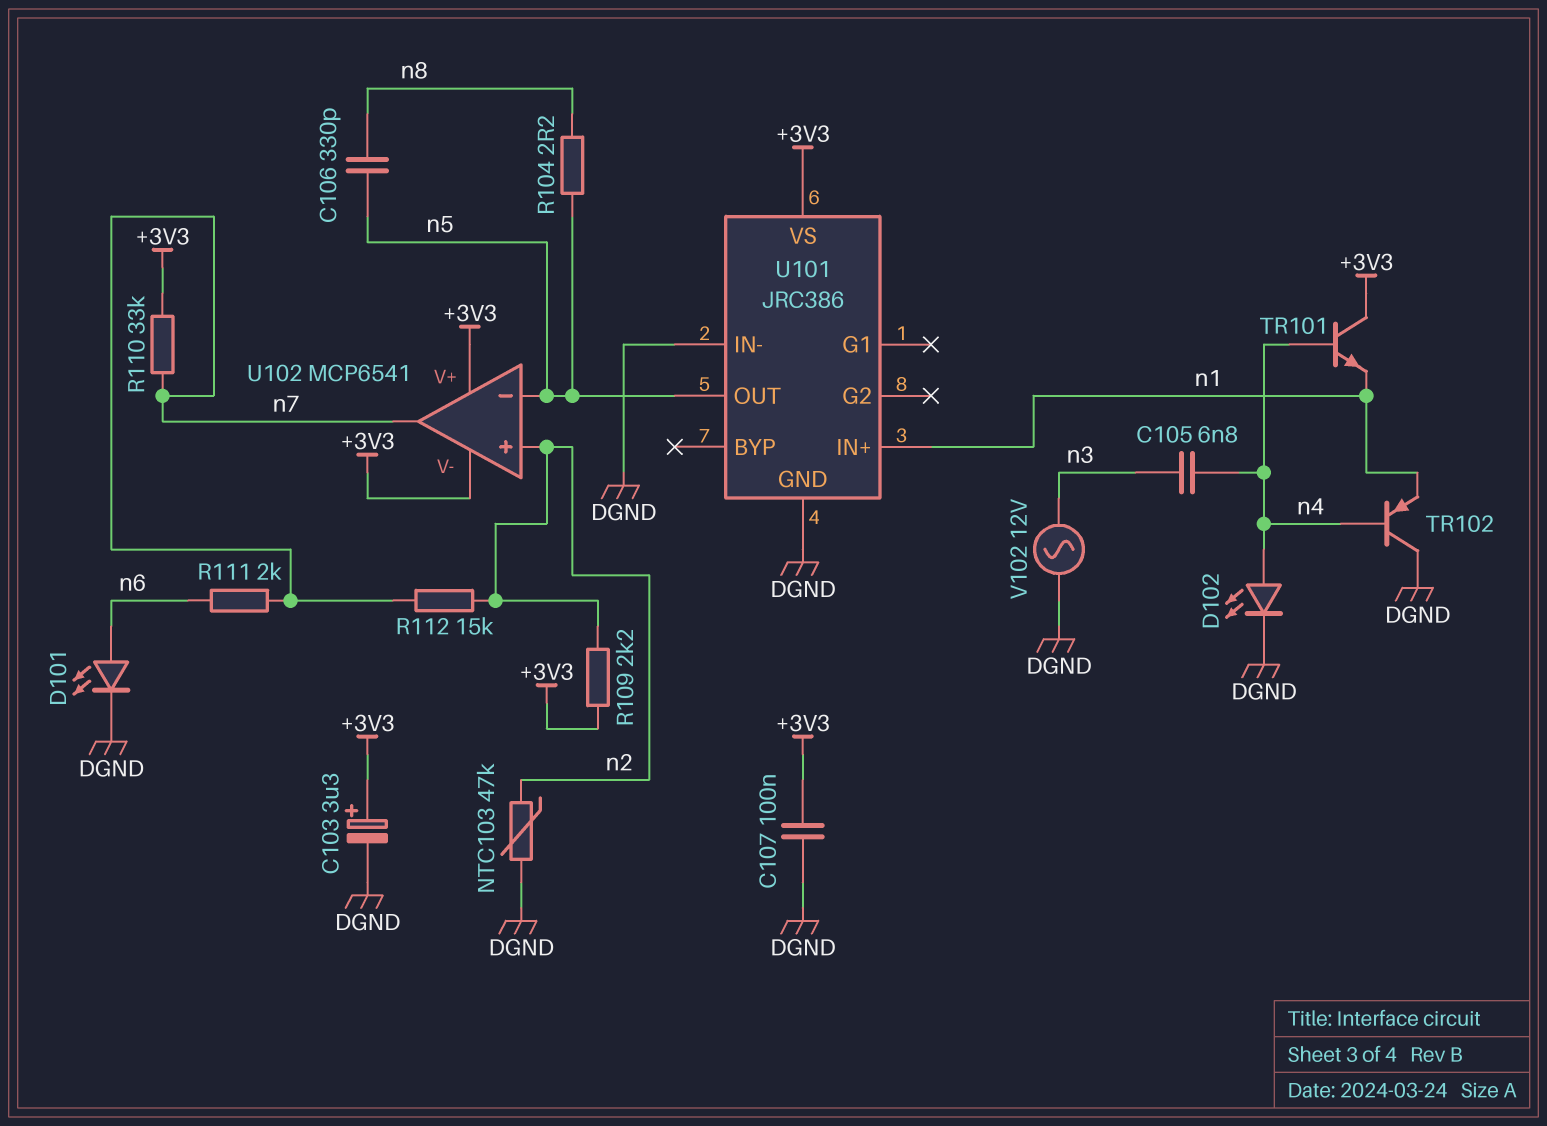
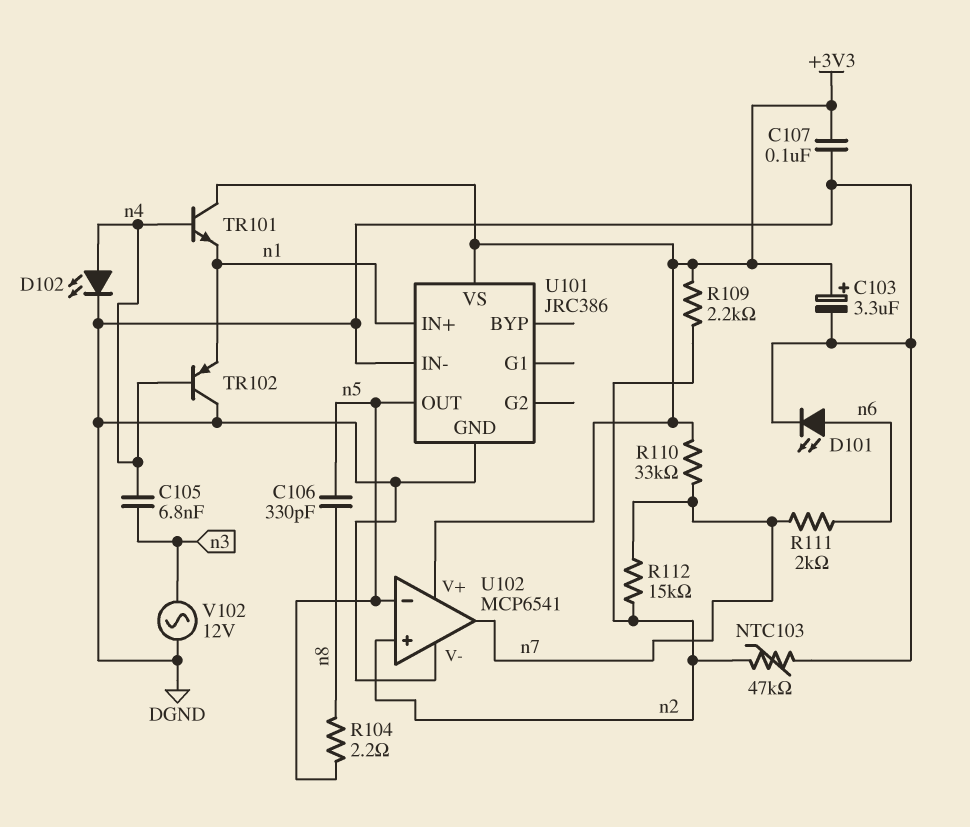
U102 pin V-: +3V3 -> DGND

